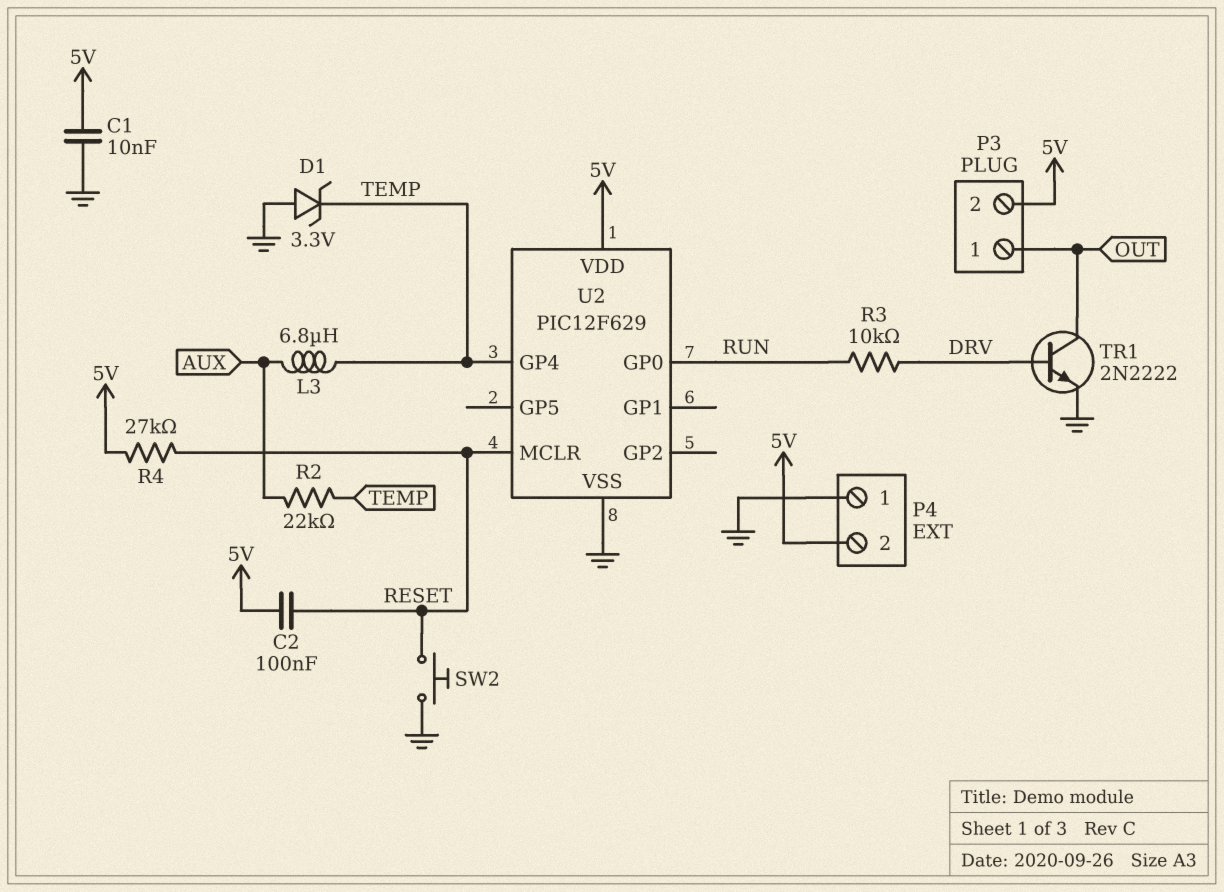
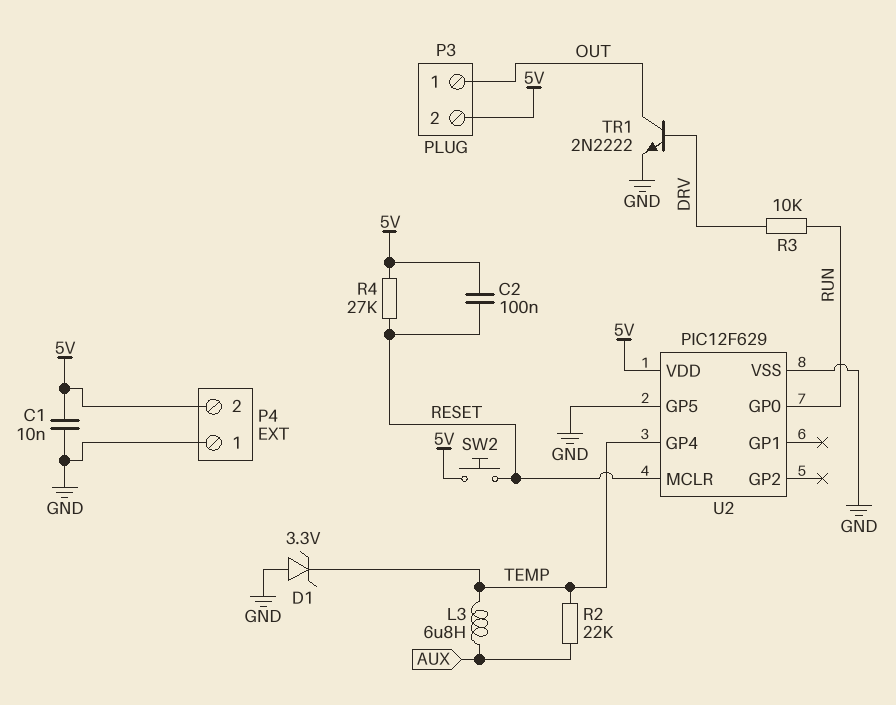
SW2: button (GND, RESET) -> button (5V, RESET)
U2 pin GP5: none -> GND

